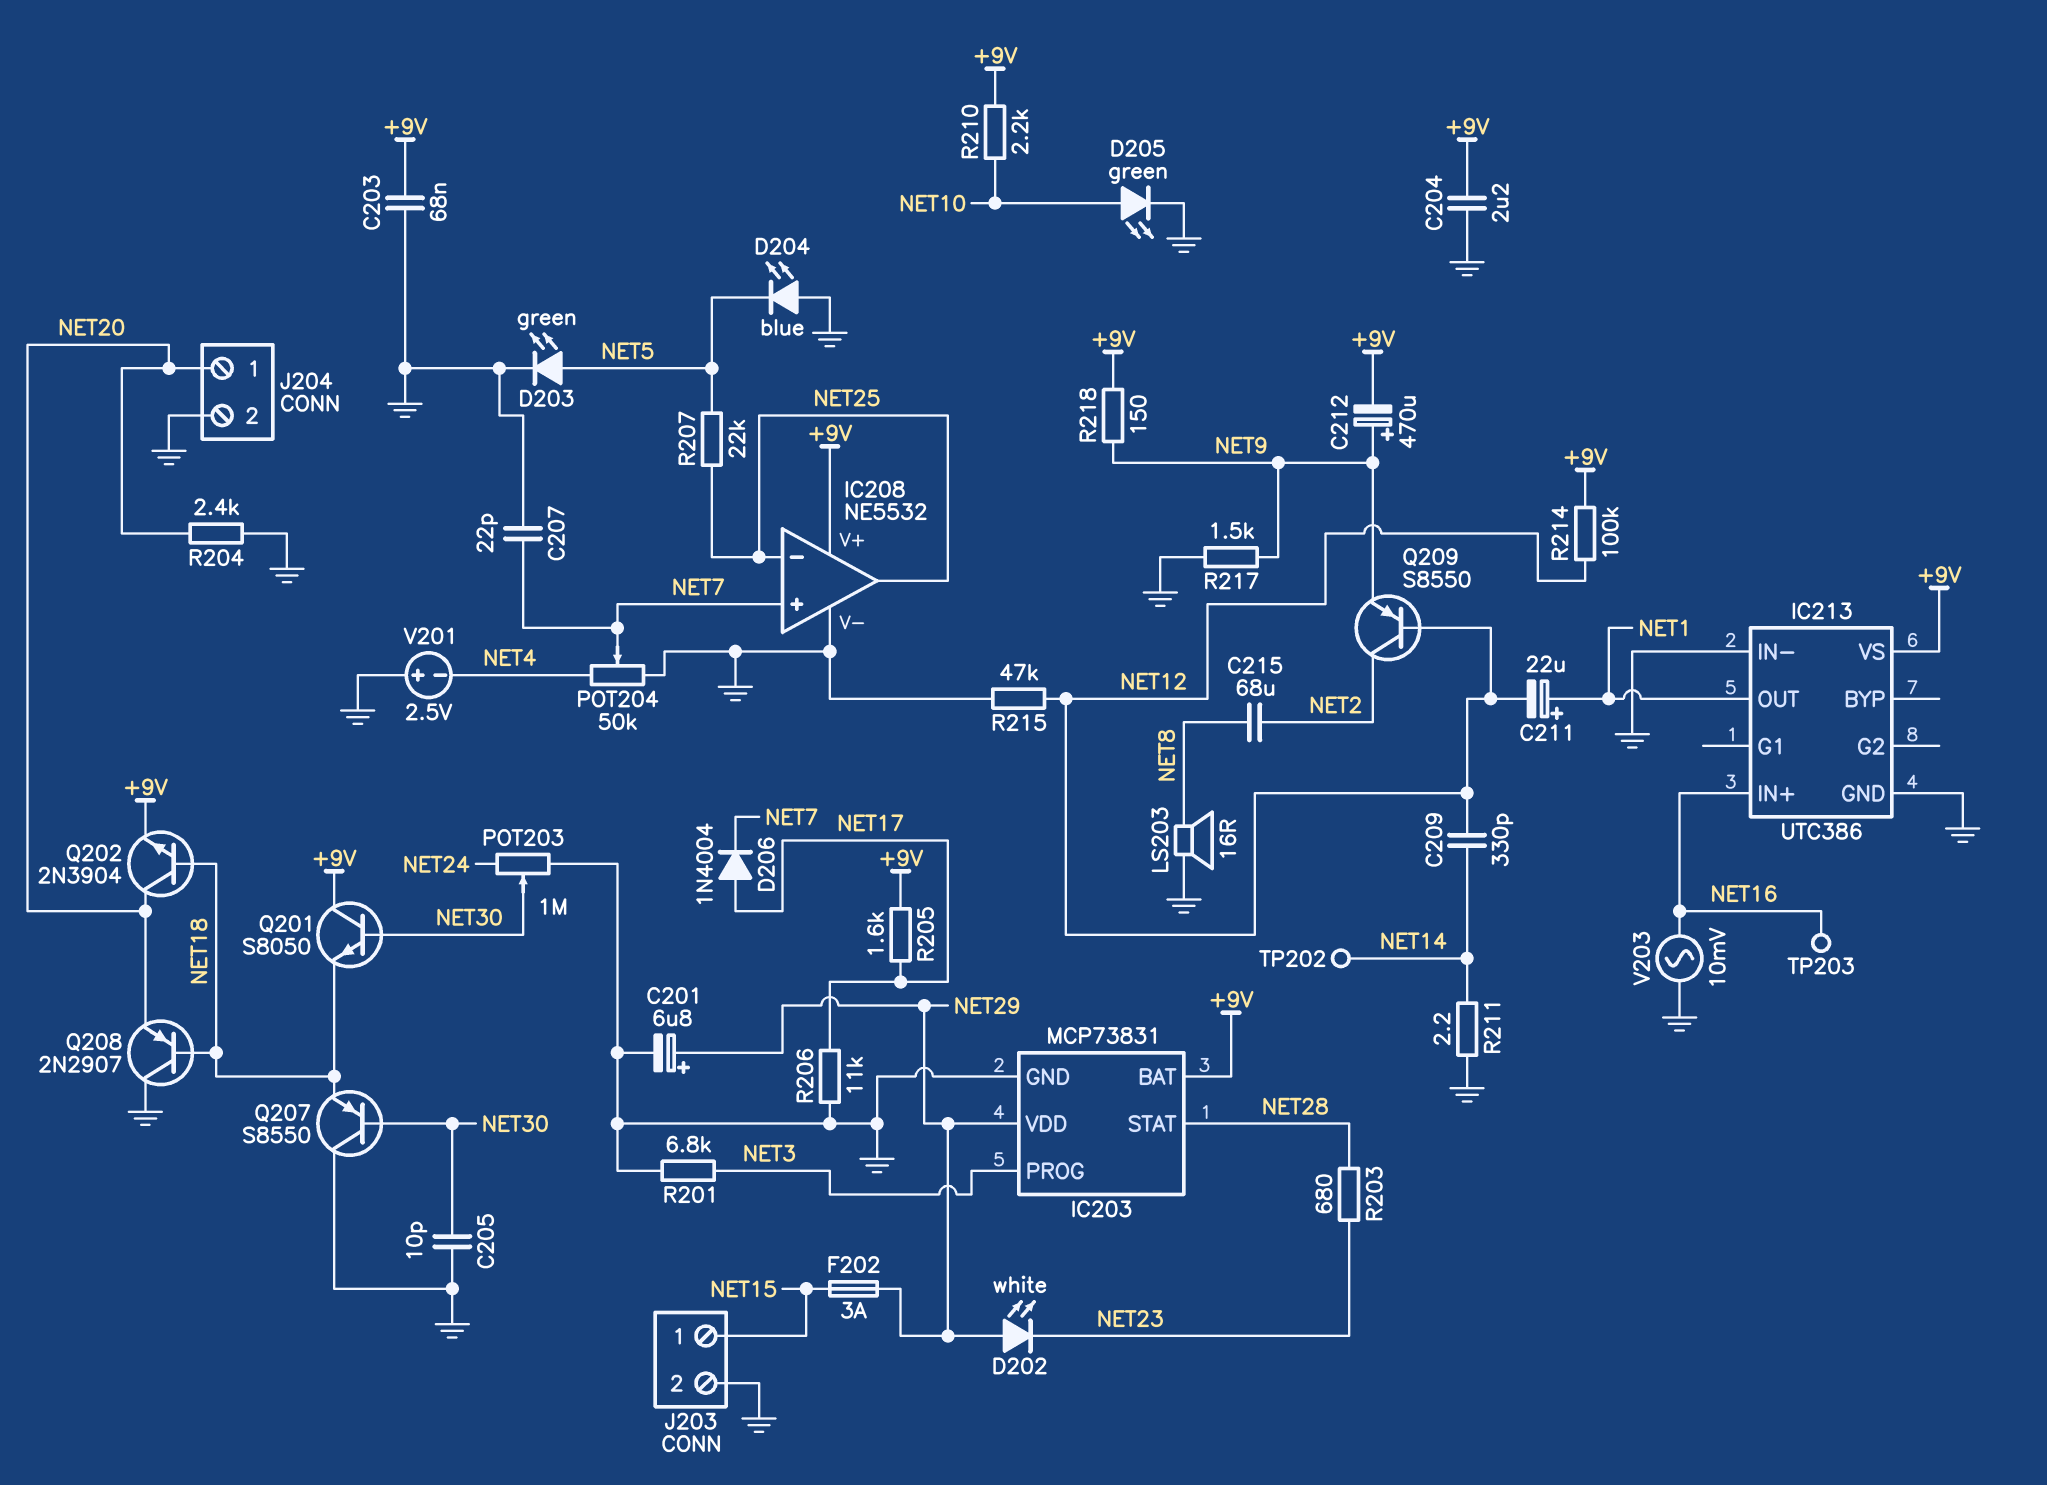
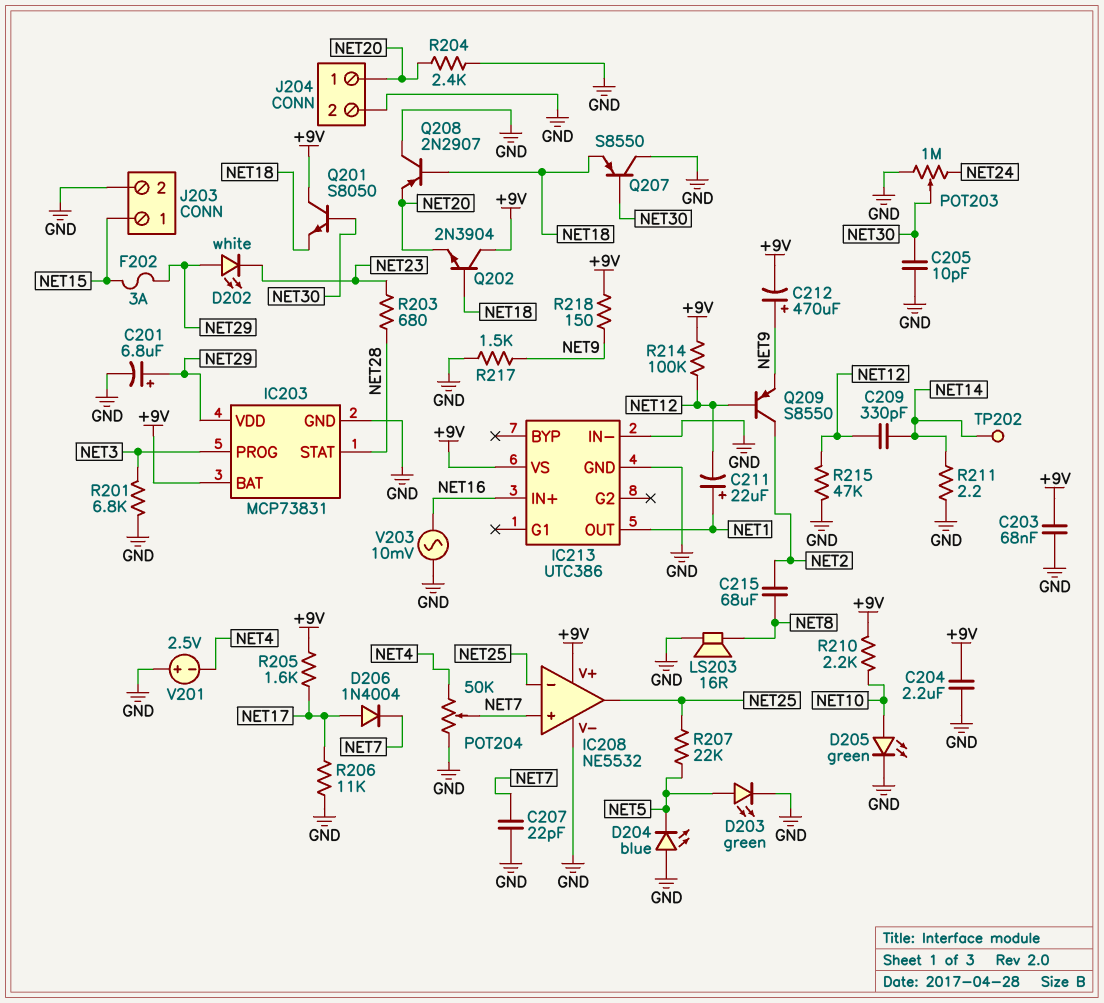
Q202: NPN 2N3904 (B NET18, C NET20, E +9V) -> NPN 2N3904 (B NET18, C +9V, E NET20)
TP203: test point (NET16) -> none

